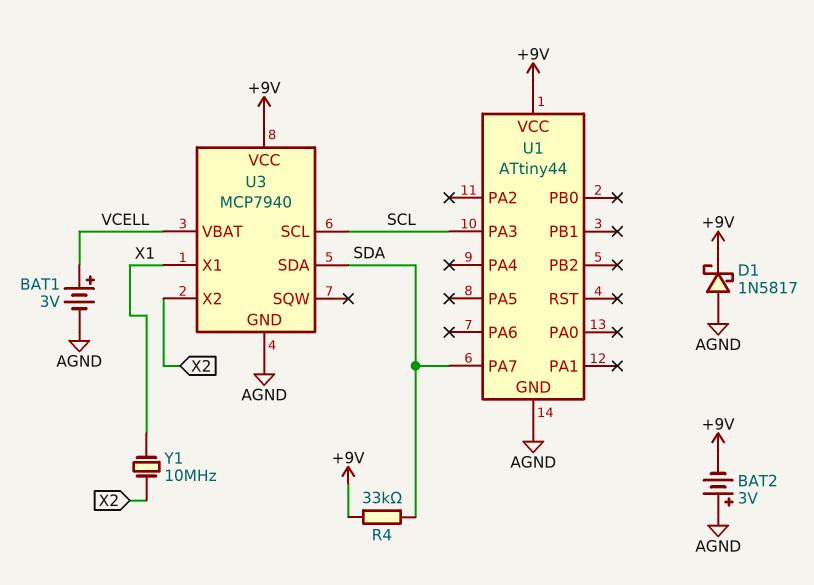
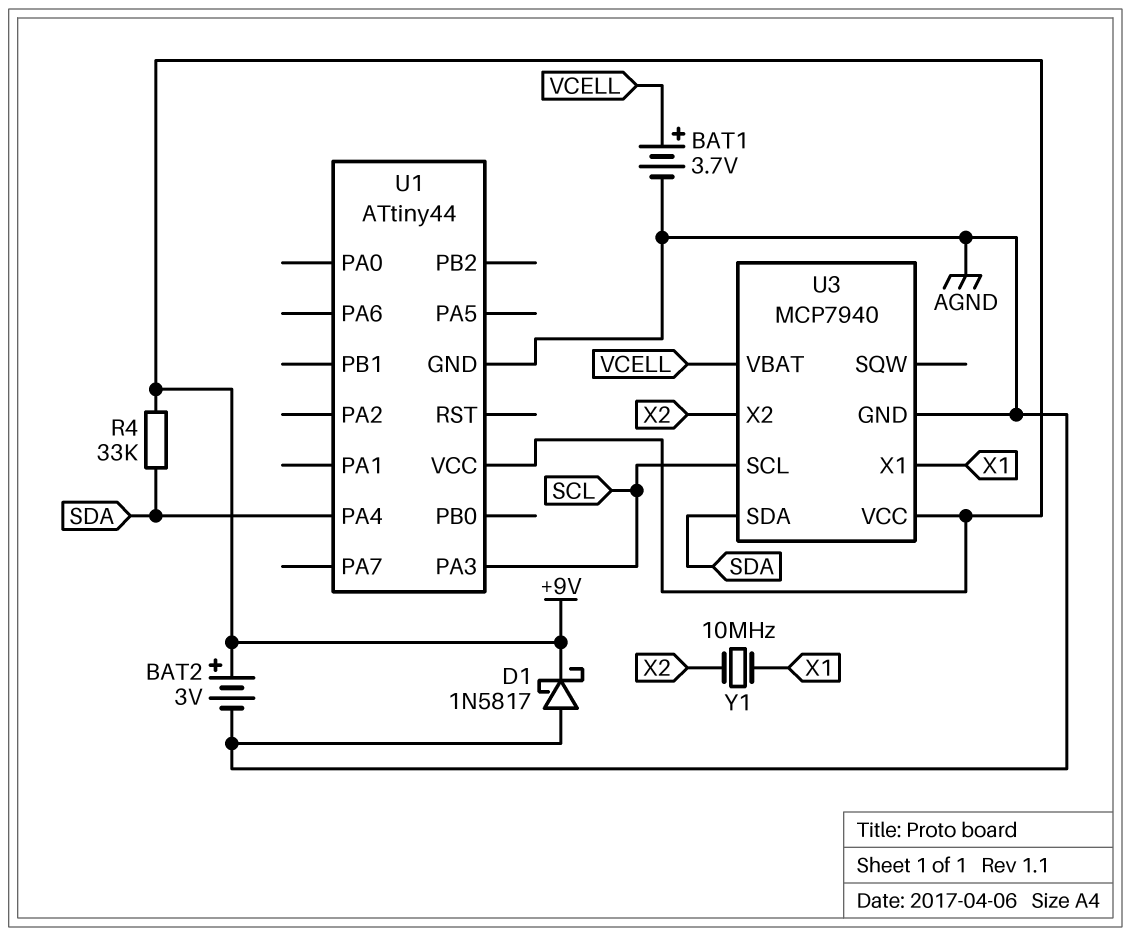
BAT1: 3V (plus VCELL, minus AGND) -> 3.7V (plus VCELL, minus AGND)
BAT2: 3V (plus AGND, minus +9V) -> 3V (plus +9V, minus AGND)
U1 pin PA4: none -> SDA
U1 pin PA7: SDA -> none

